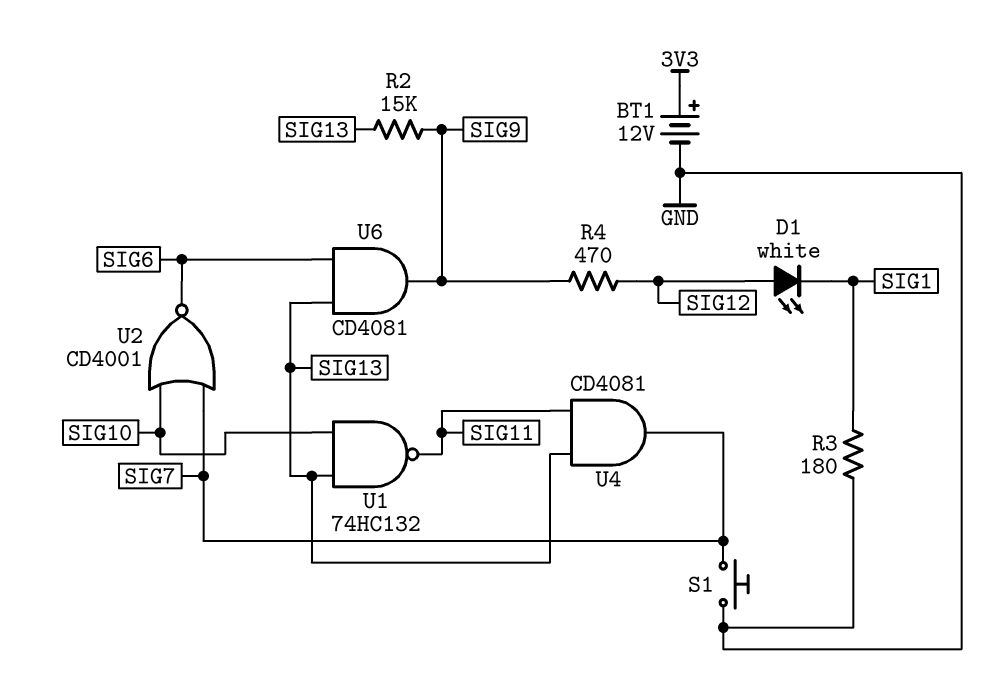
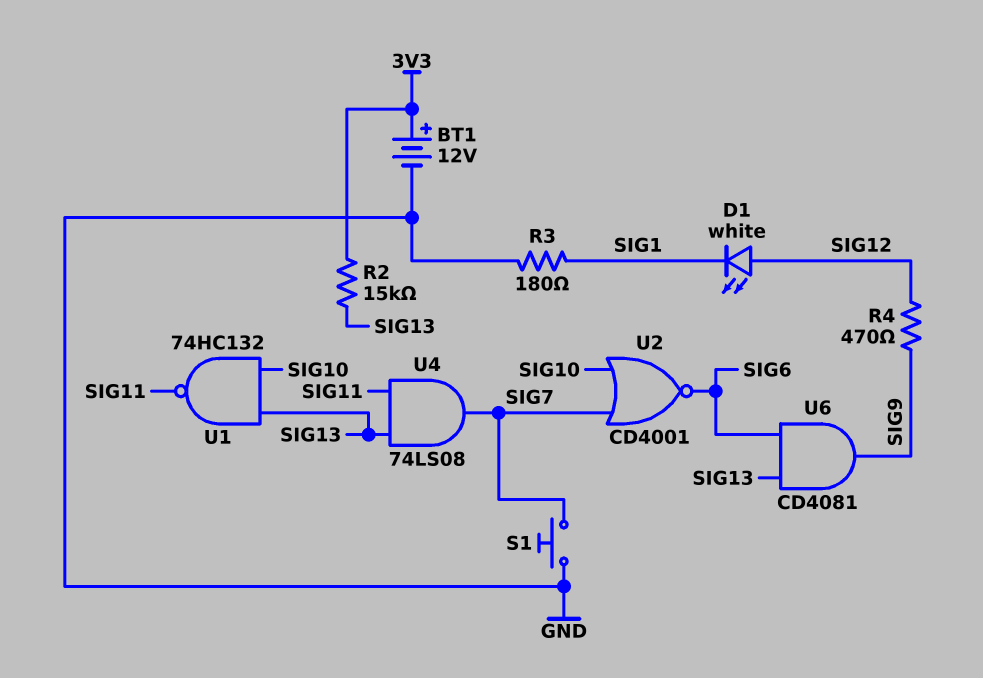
R2: 15k (SIG9, SIG13) -> 15k (3V3, SIG13)
U4: AND CD4081 (in SIG11, in SIG13, out SIG7) -> AND 74LS08 (in SIG11, in SIG13, out SIG7)

